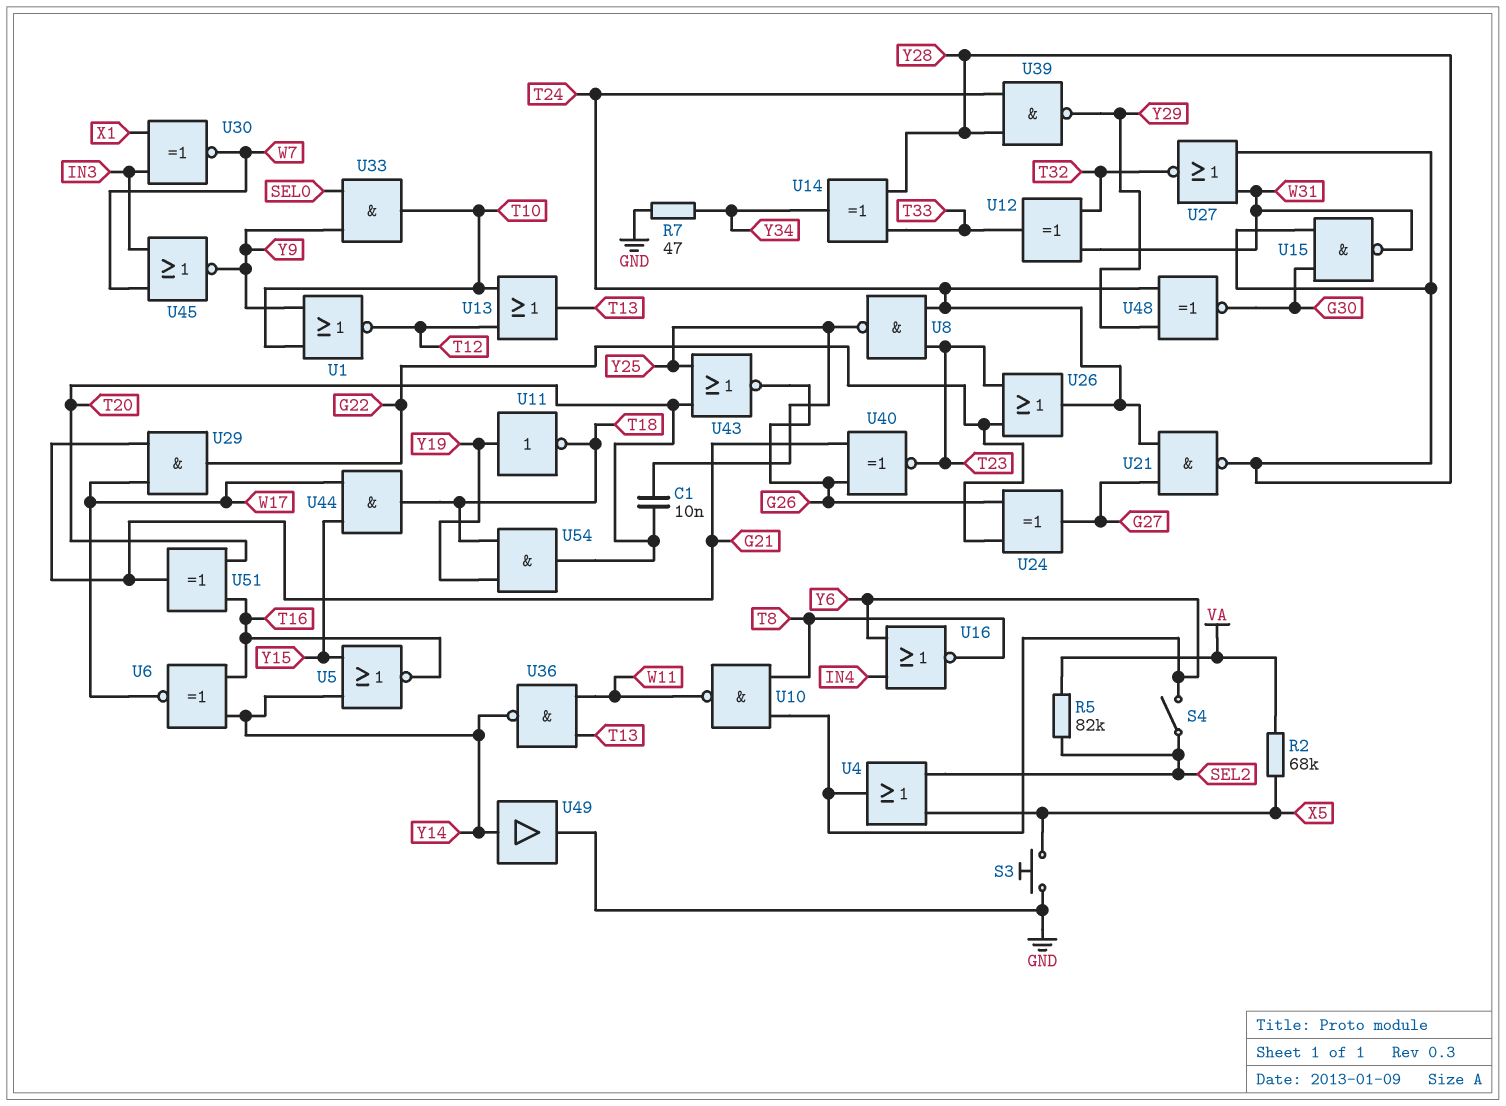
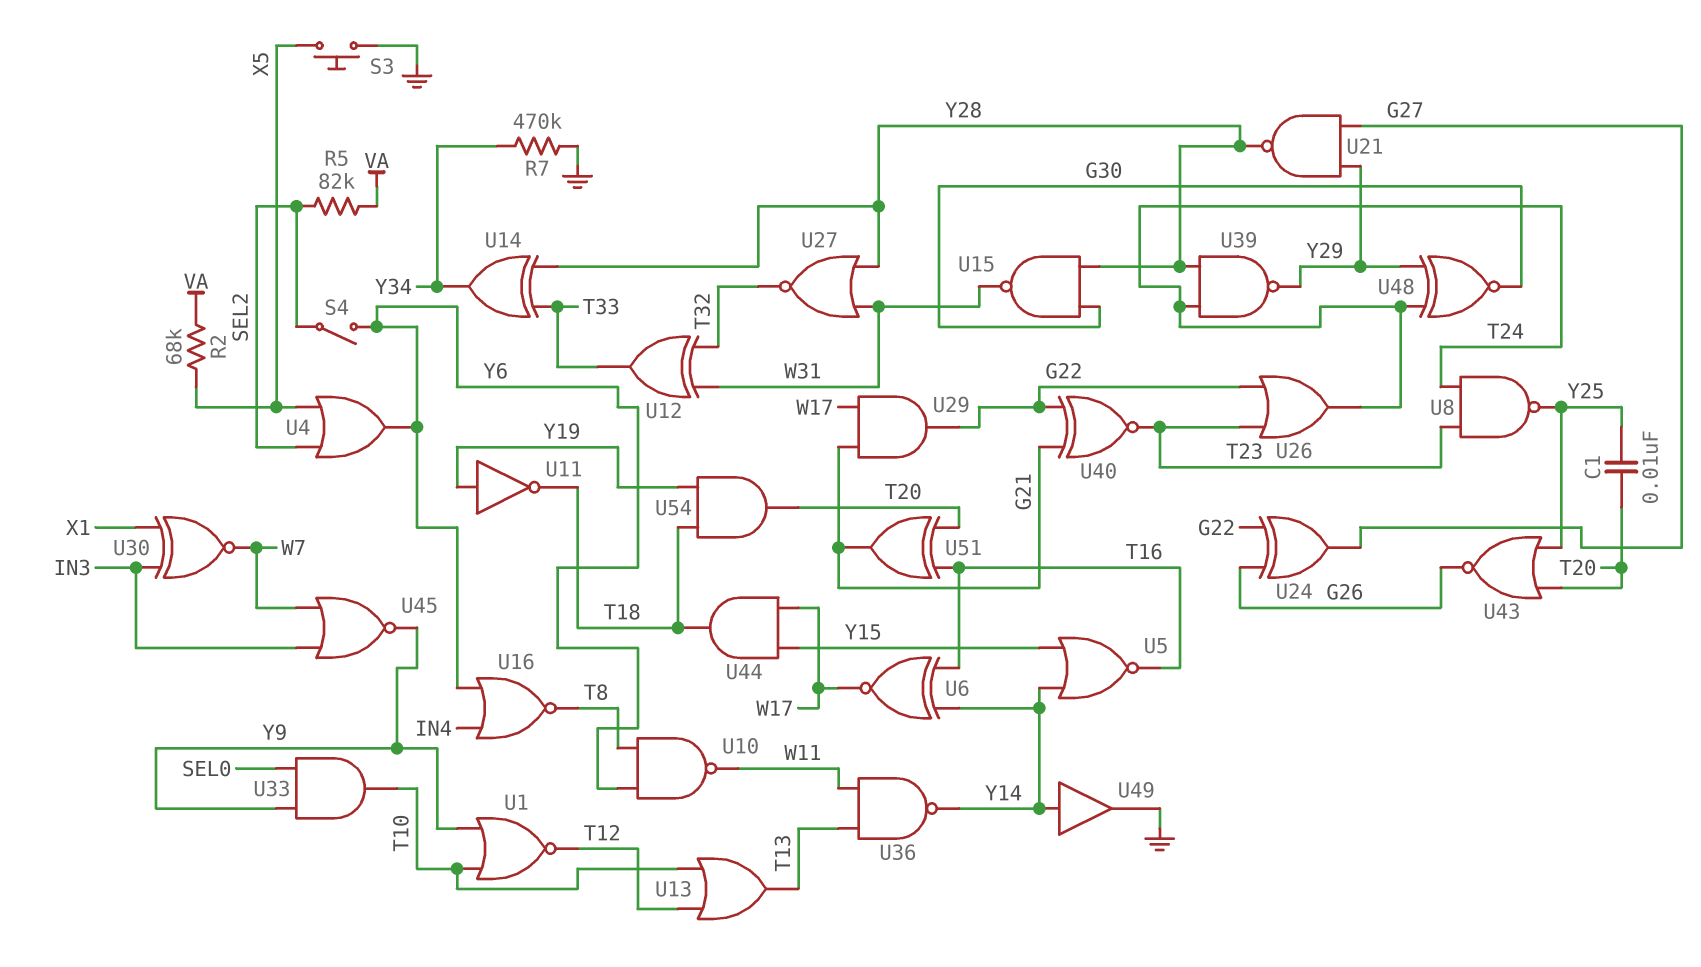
R7: 47 (GND, Y34) -> 470k (GND, Y34)
U21: NAND (in G27, in T24, out Y28) -> NAND (in G27, in Y29, out Y28)
U40: XNOR (in G21, in G26, out T23) -> XNOR (in G21, in G22, out T23)

